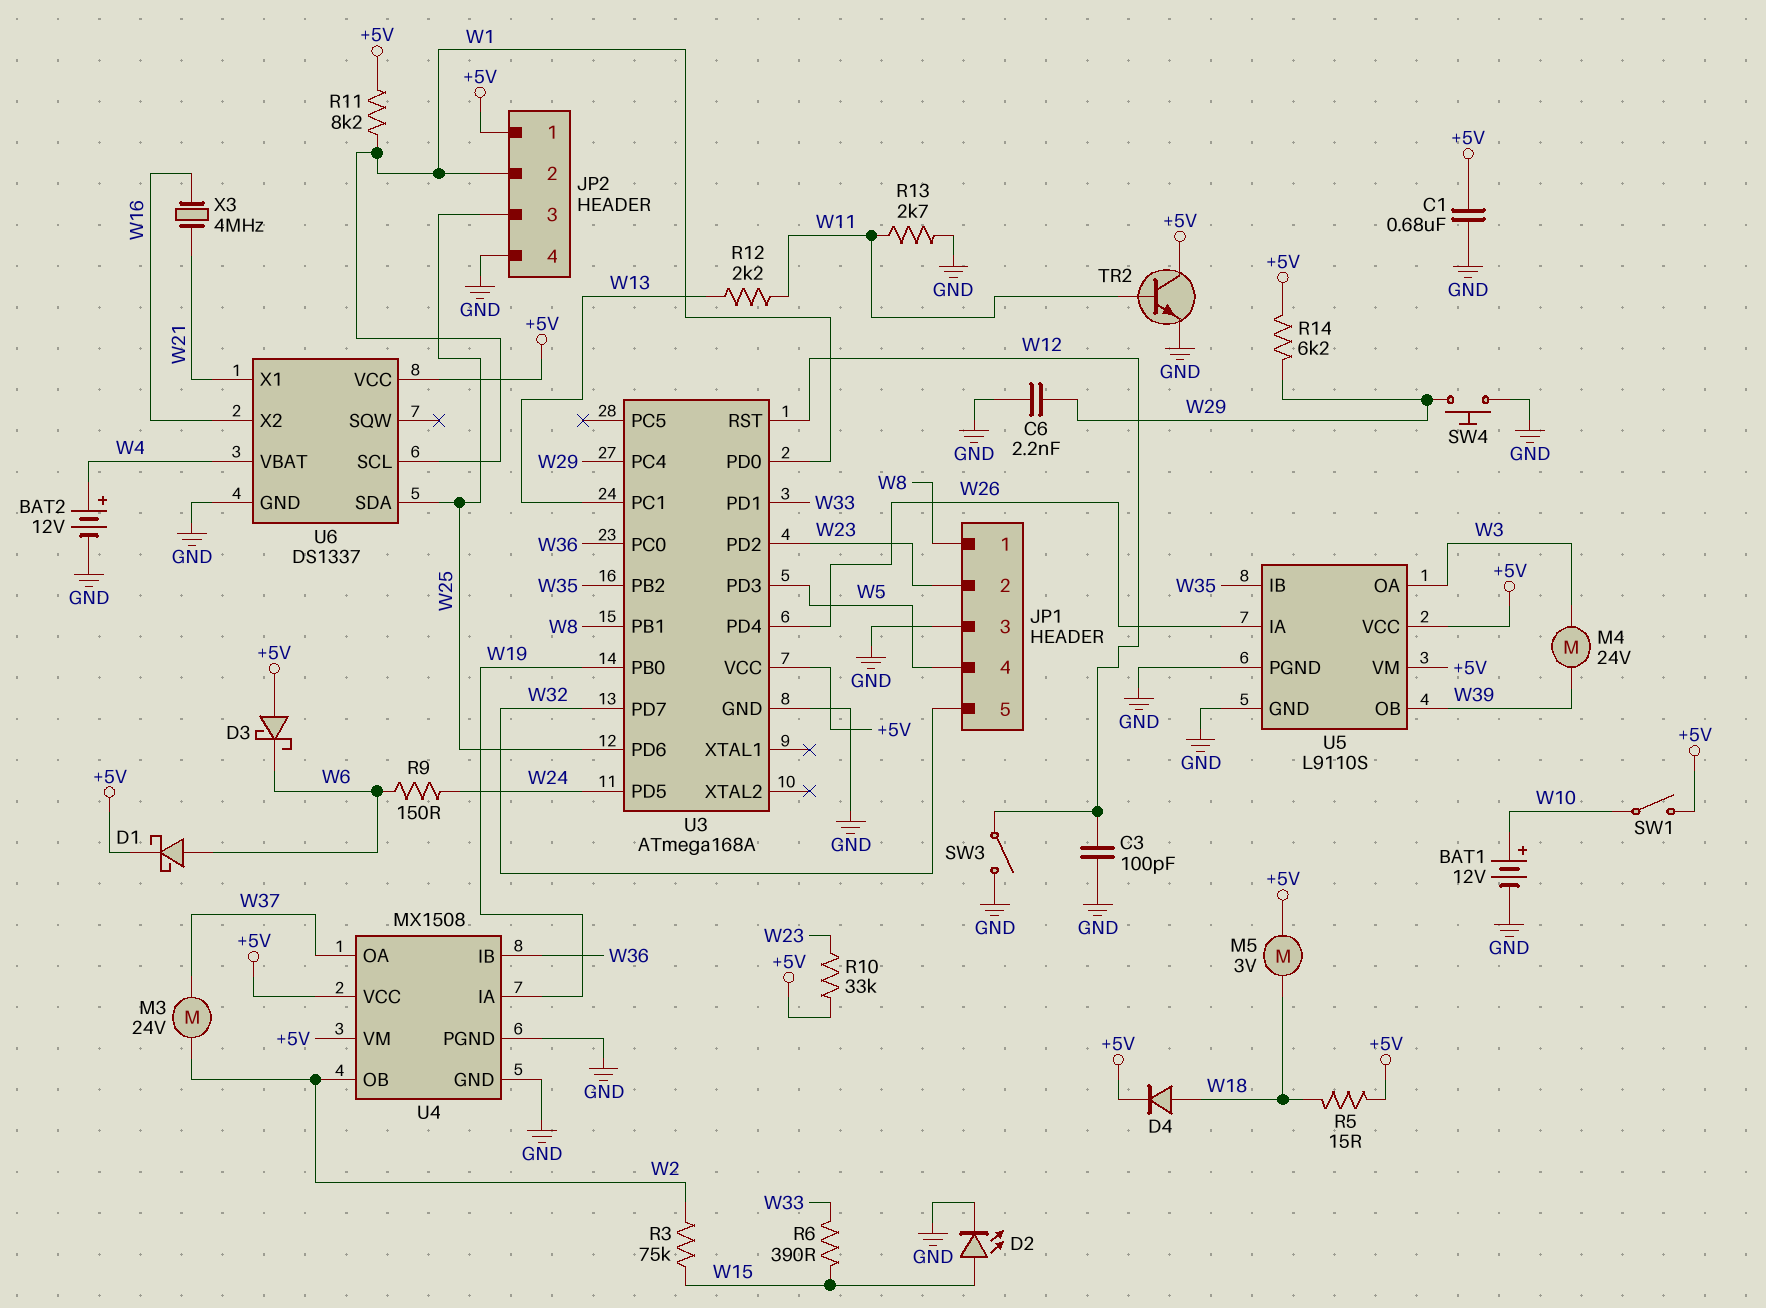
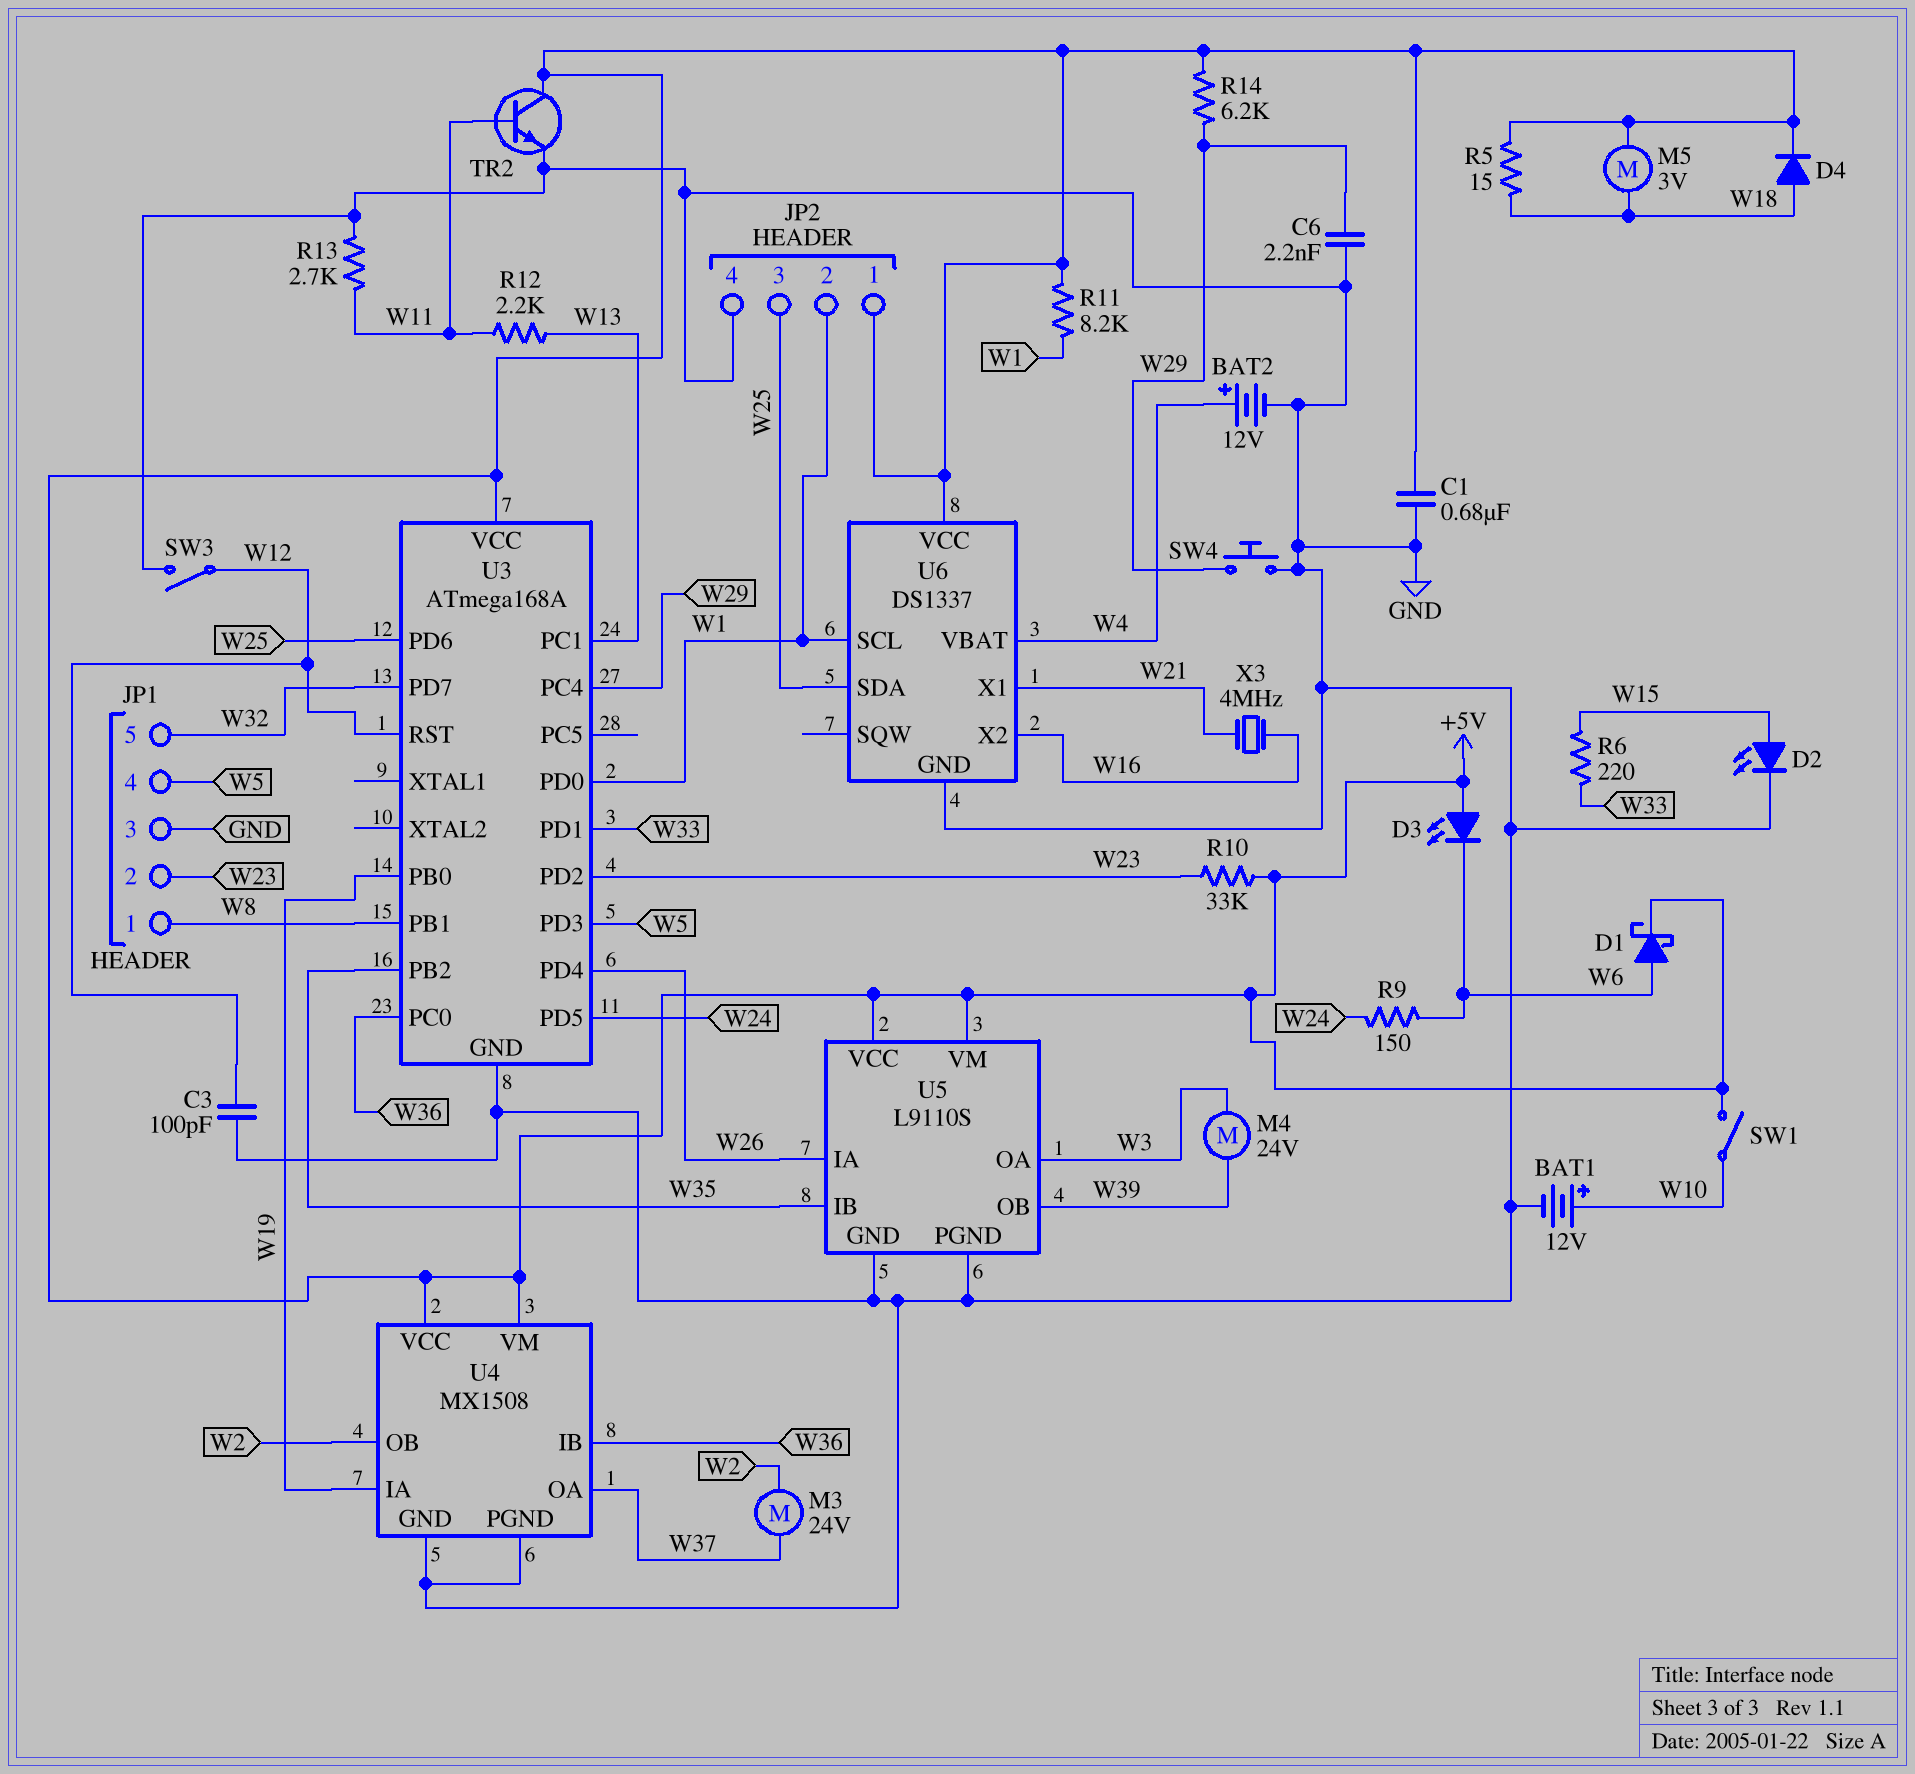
D3: schottky (A +5V, K W6) -> LED (A +5V, K W6)
R3: 75k (W2, W15) -> none
R6: 390 (W15, W33) -> 220 (W15, W33)

